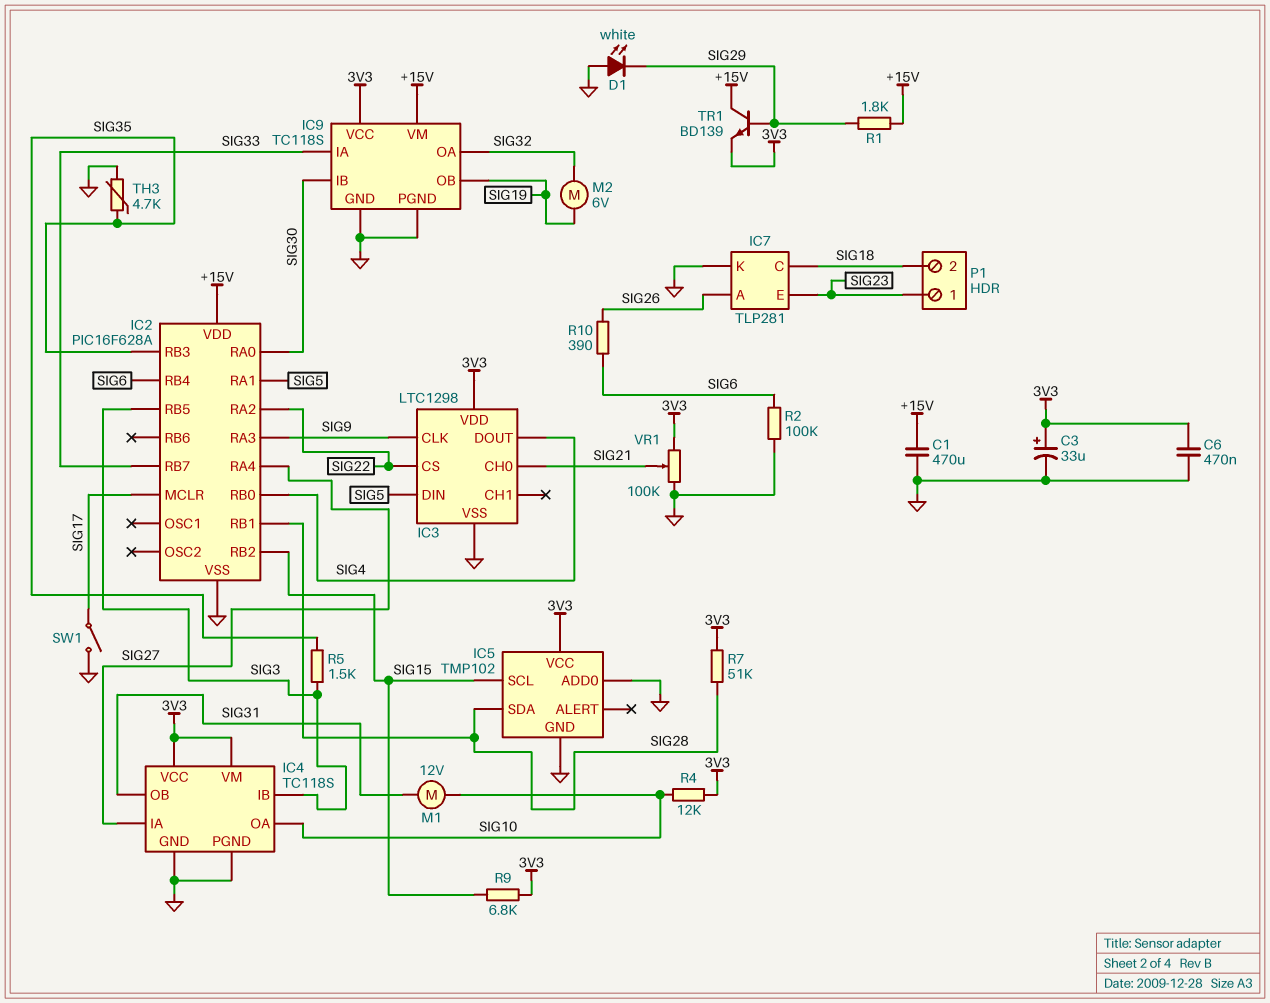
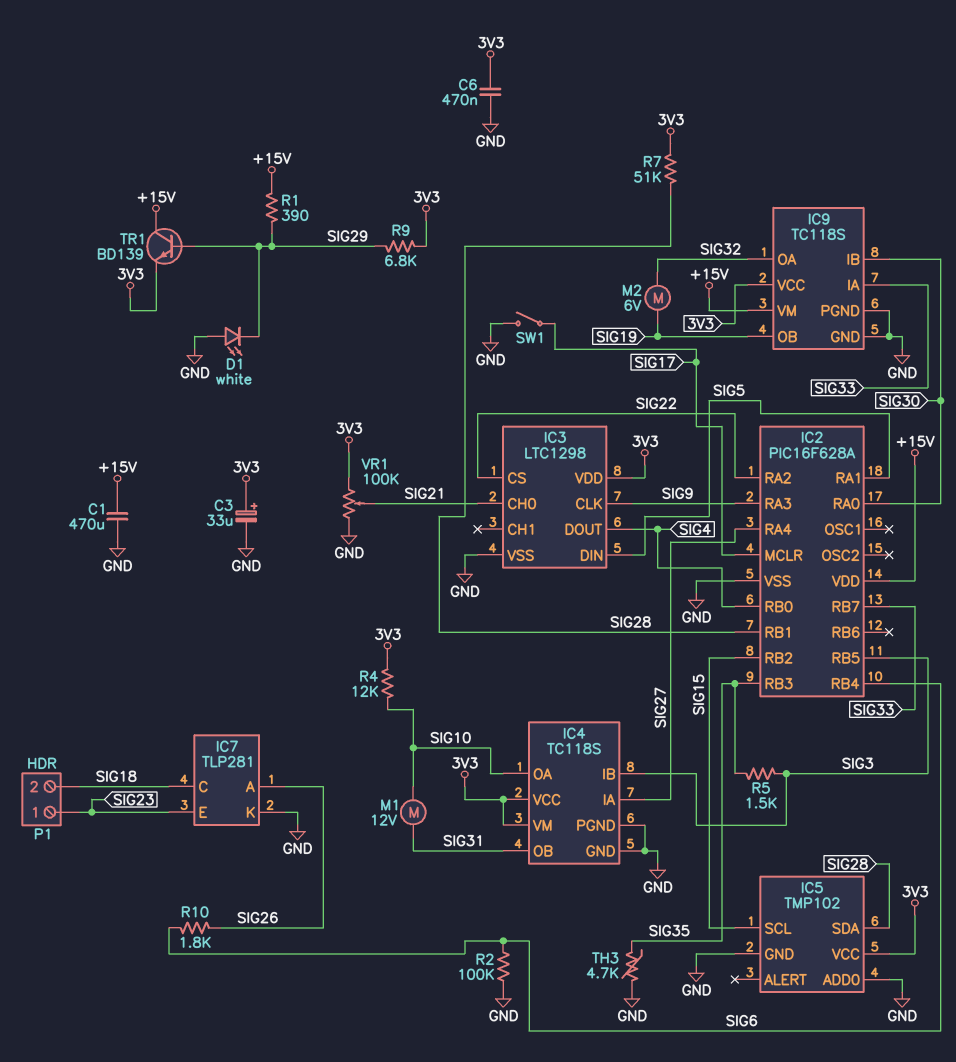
R1: 1.8k (+15V, SIG29) -> 390 (+15V, SIG29)
R9: 6.8k (3V3, SIG15) -> 6.8k (3V3, SIG29)
R10: 390 (SIG6, SIG26) -> 1.8k (SIG6, SIG26)

